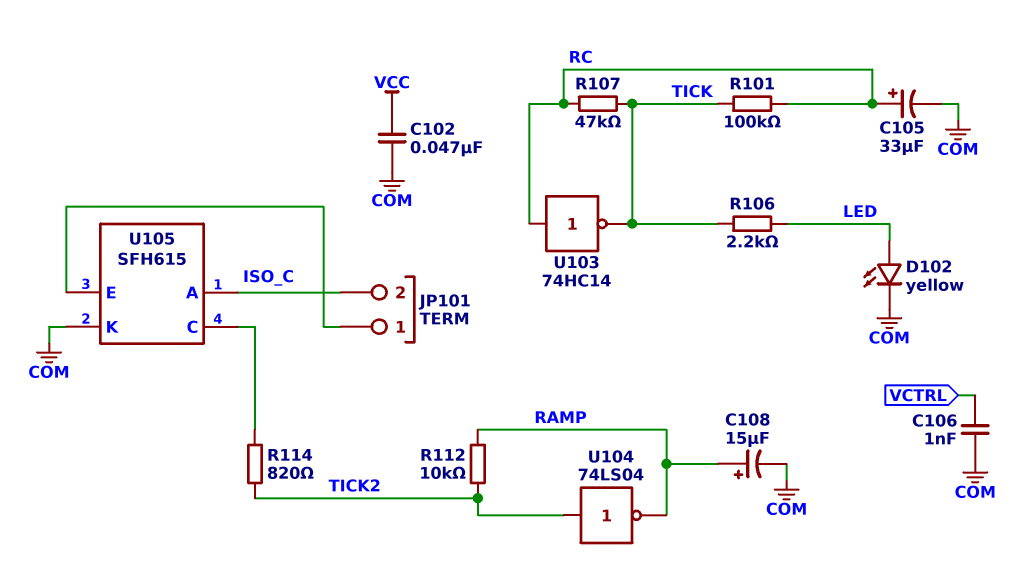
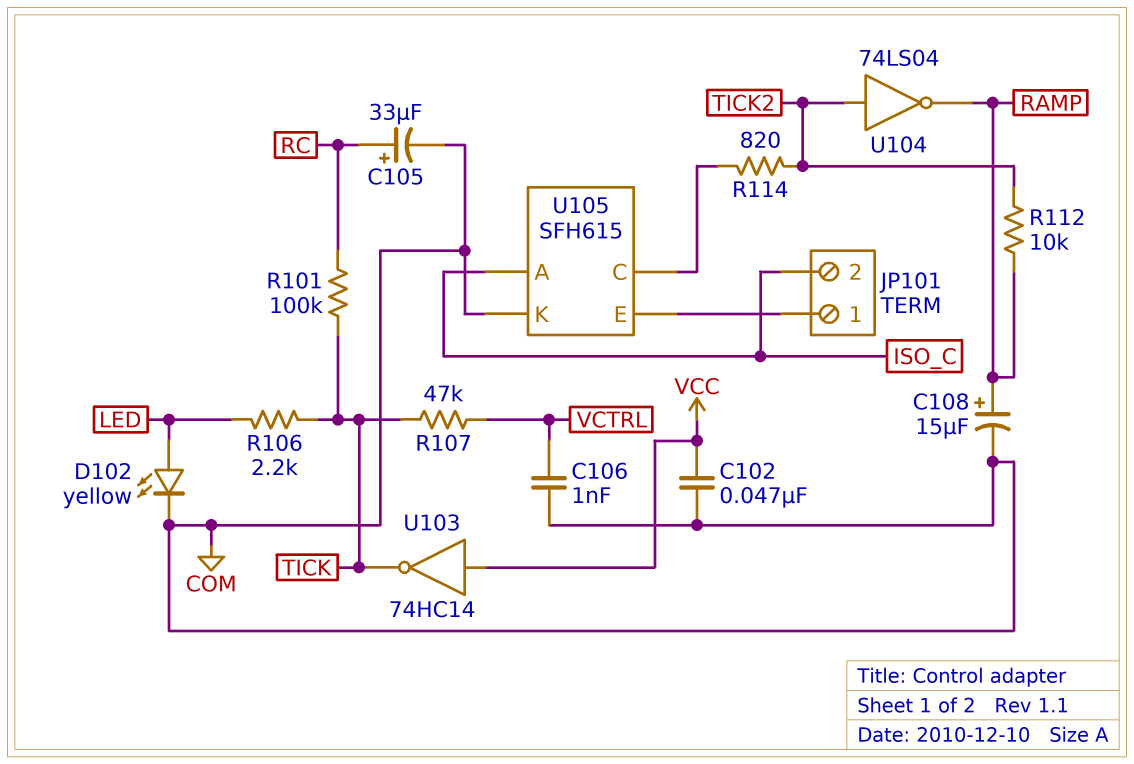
R107: 47k (RC, TICK) -> 47k (TICK, VCTRL)
U103: NOT 74HC14 (in RC, out TICK) -> NOT 74HC14 (in VCC, out TICK)

